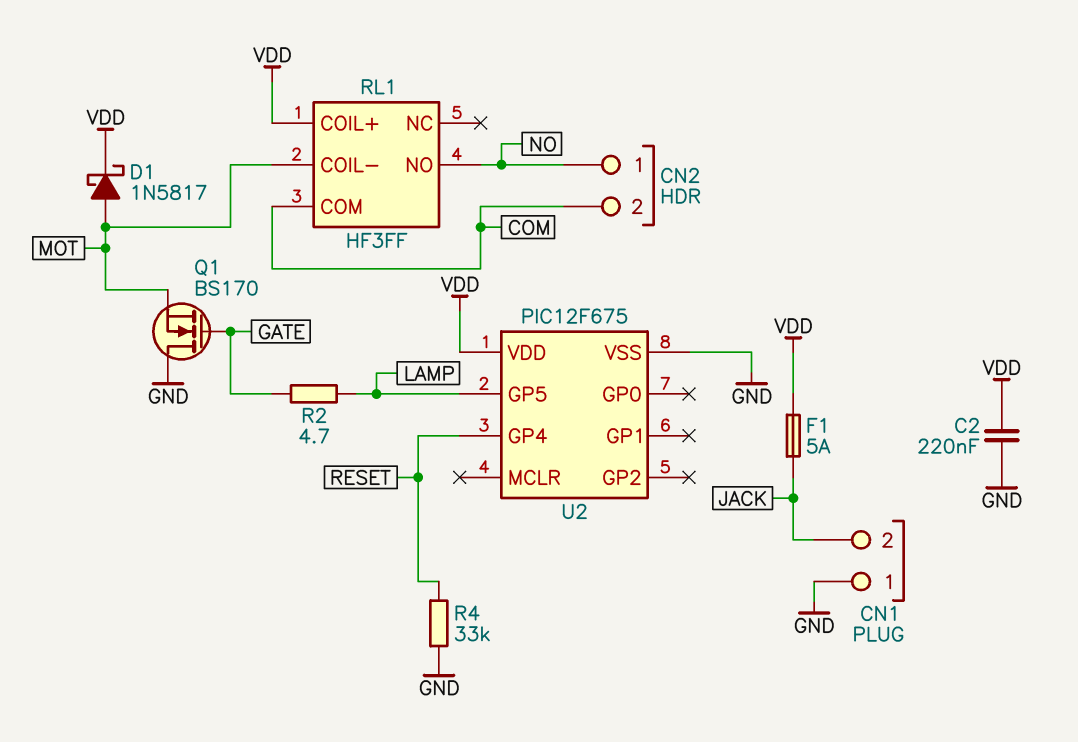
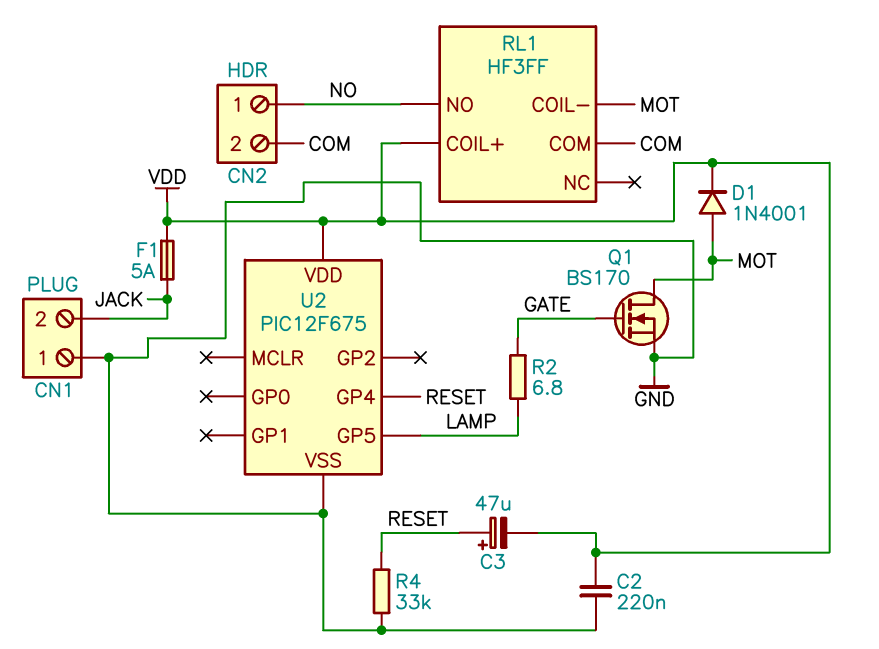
C3: none -> 47uF (plus RESET, minus VDD)
D1: schottky 1N5817 (A MOT, K VDD) -> diode 1N4001 (A MOT, K VDD)
Q1: NMOS BS170 (G GATE, D GND, S MOT) -> NMOS BS170 (G GATE, D MOT, S GND)
R2: 4.7 (GATE, LAMP) -> 6.8 (GATE, LAMP)

